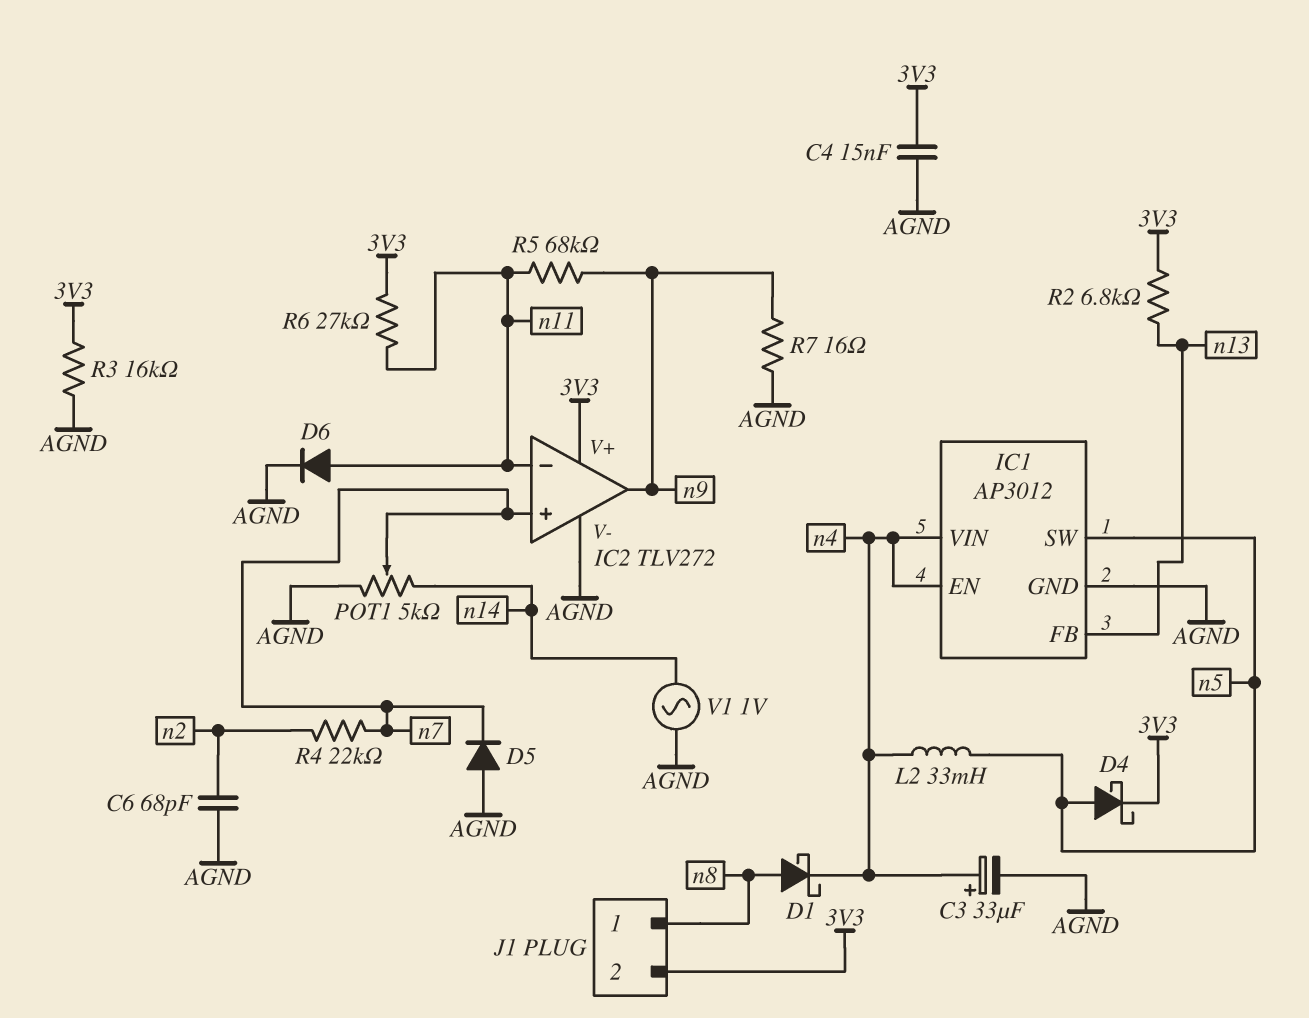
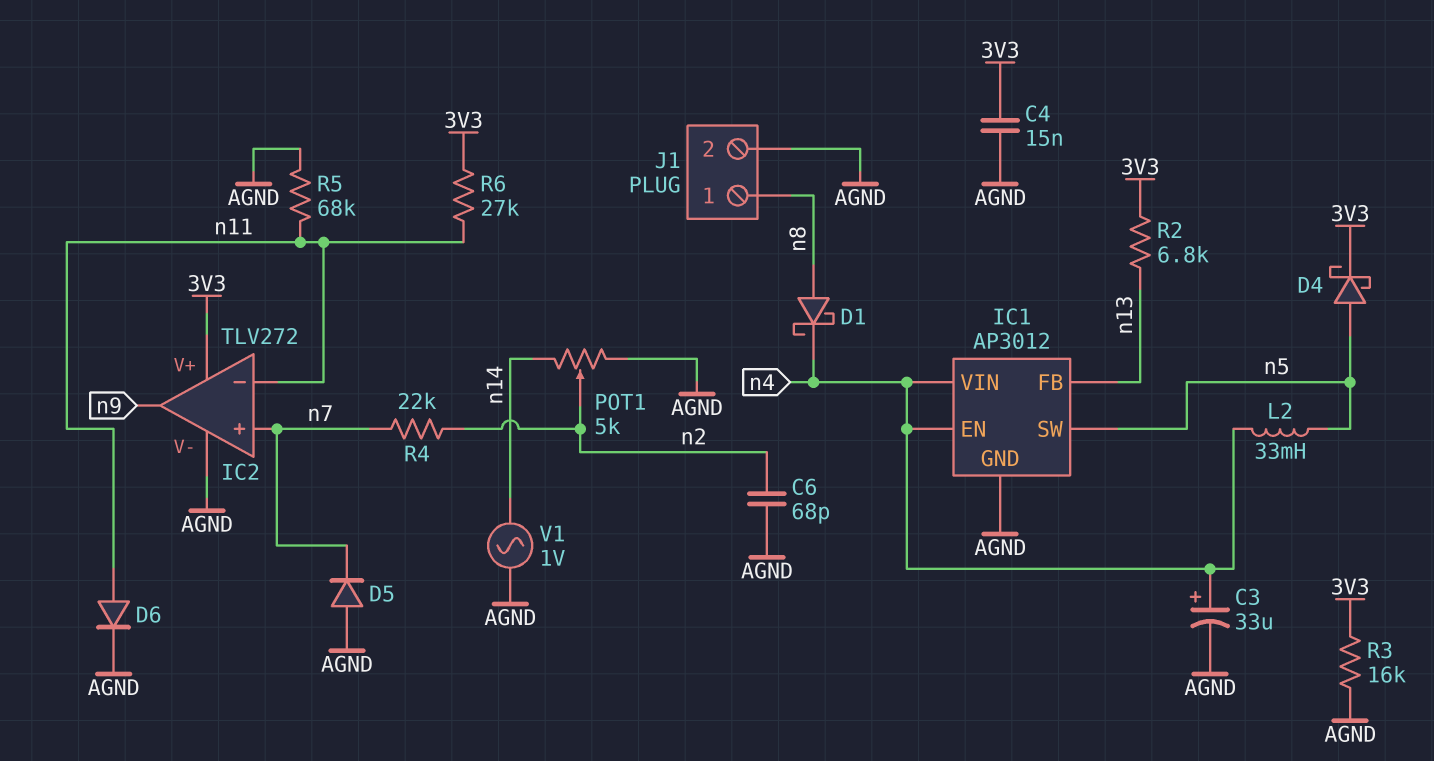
J1 pin 2: 3V3 -> AGND
POT1: 5k (AGND, n14, wiper n7) -> 5k (AGND, n14, wiper n2)
R5: 68k (n9, n11) -> 68k (AGND, n11)
R7: 16 (AGND, n9) -> none

